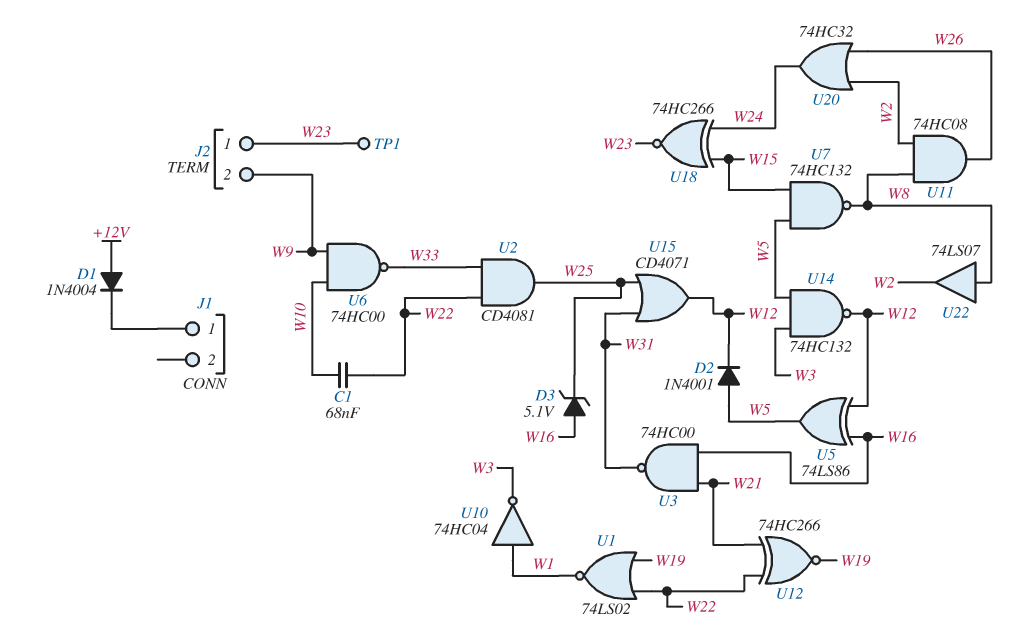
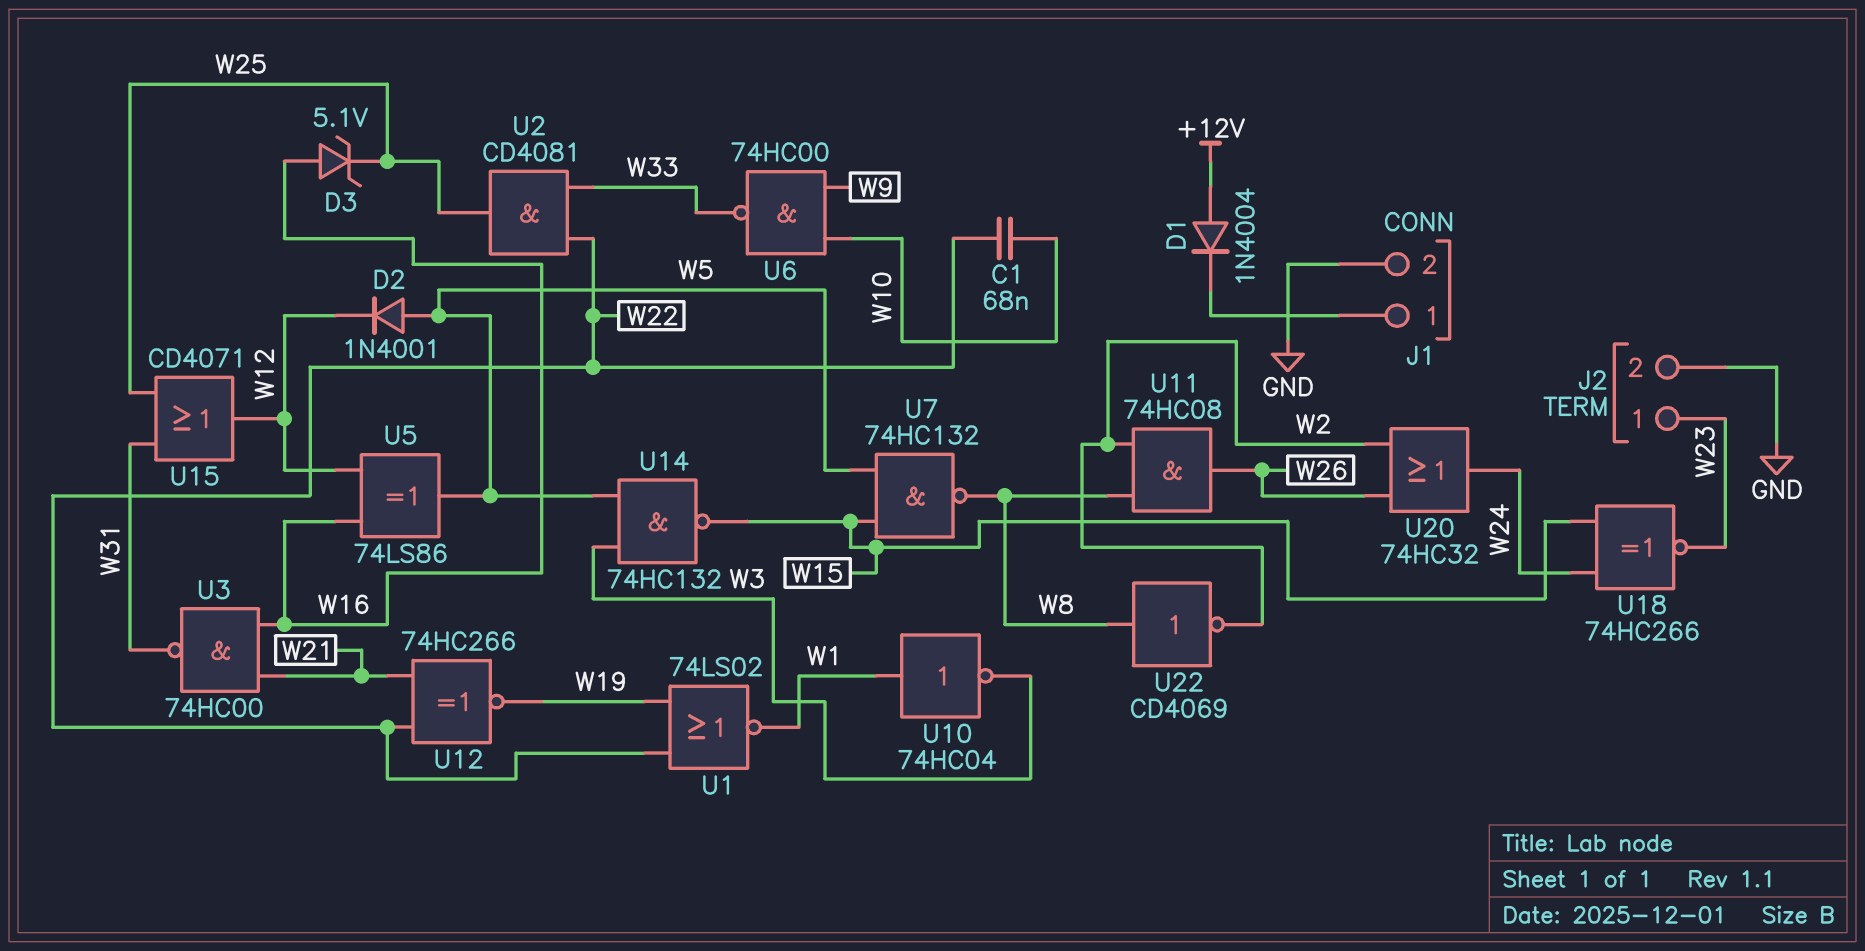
J1 pin 2: none -> GND
J2 pin 2: W9 -> GND
TP1: test point (W23) -> none
U14: NAND 74HC132 (in W3, in W5, out W12) -> NAND 74HC132 (in W3, in W5, out W15)
U22: buffer 74LS07 (in W8, out W2) -> NOT CD4069 (in W8, out W2)

